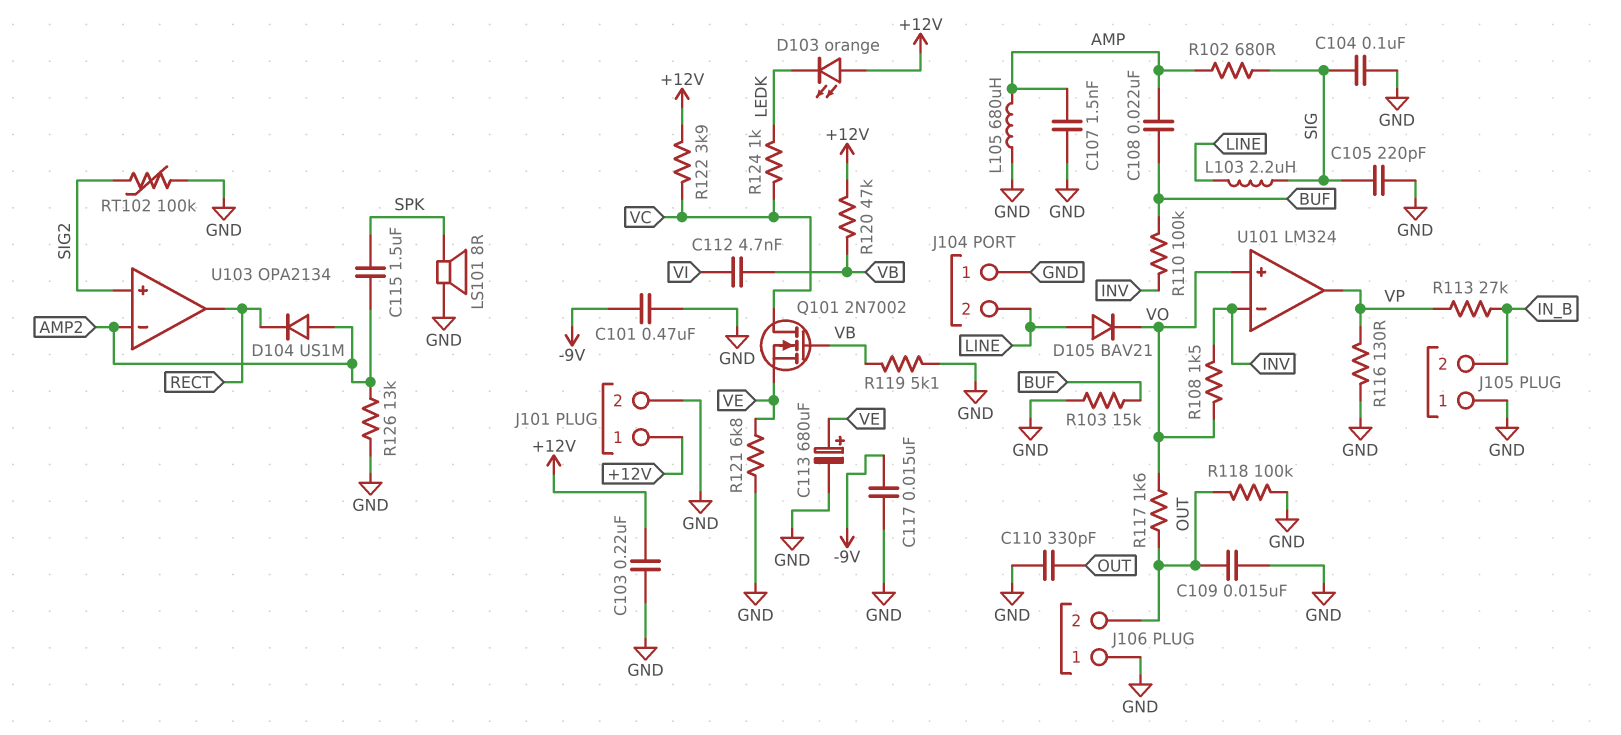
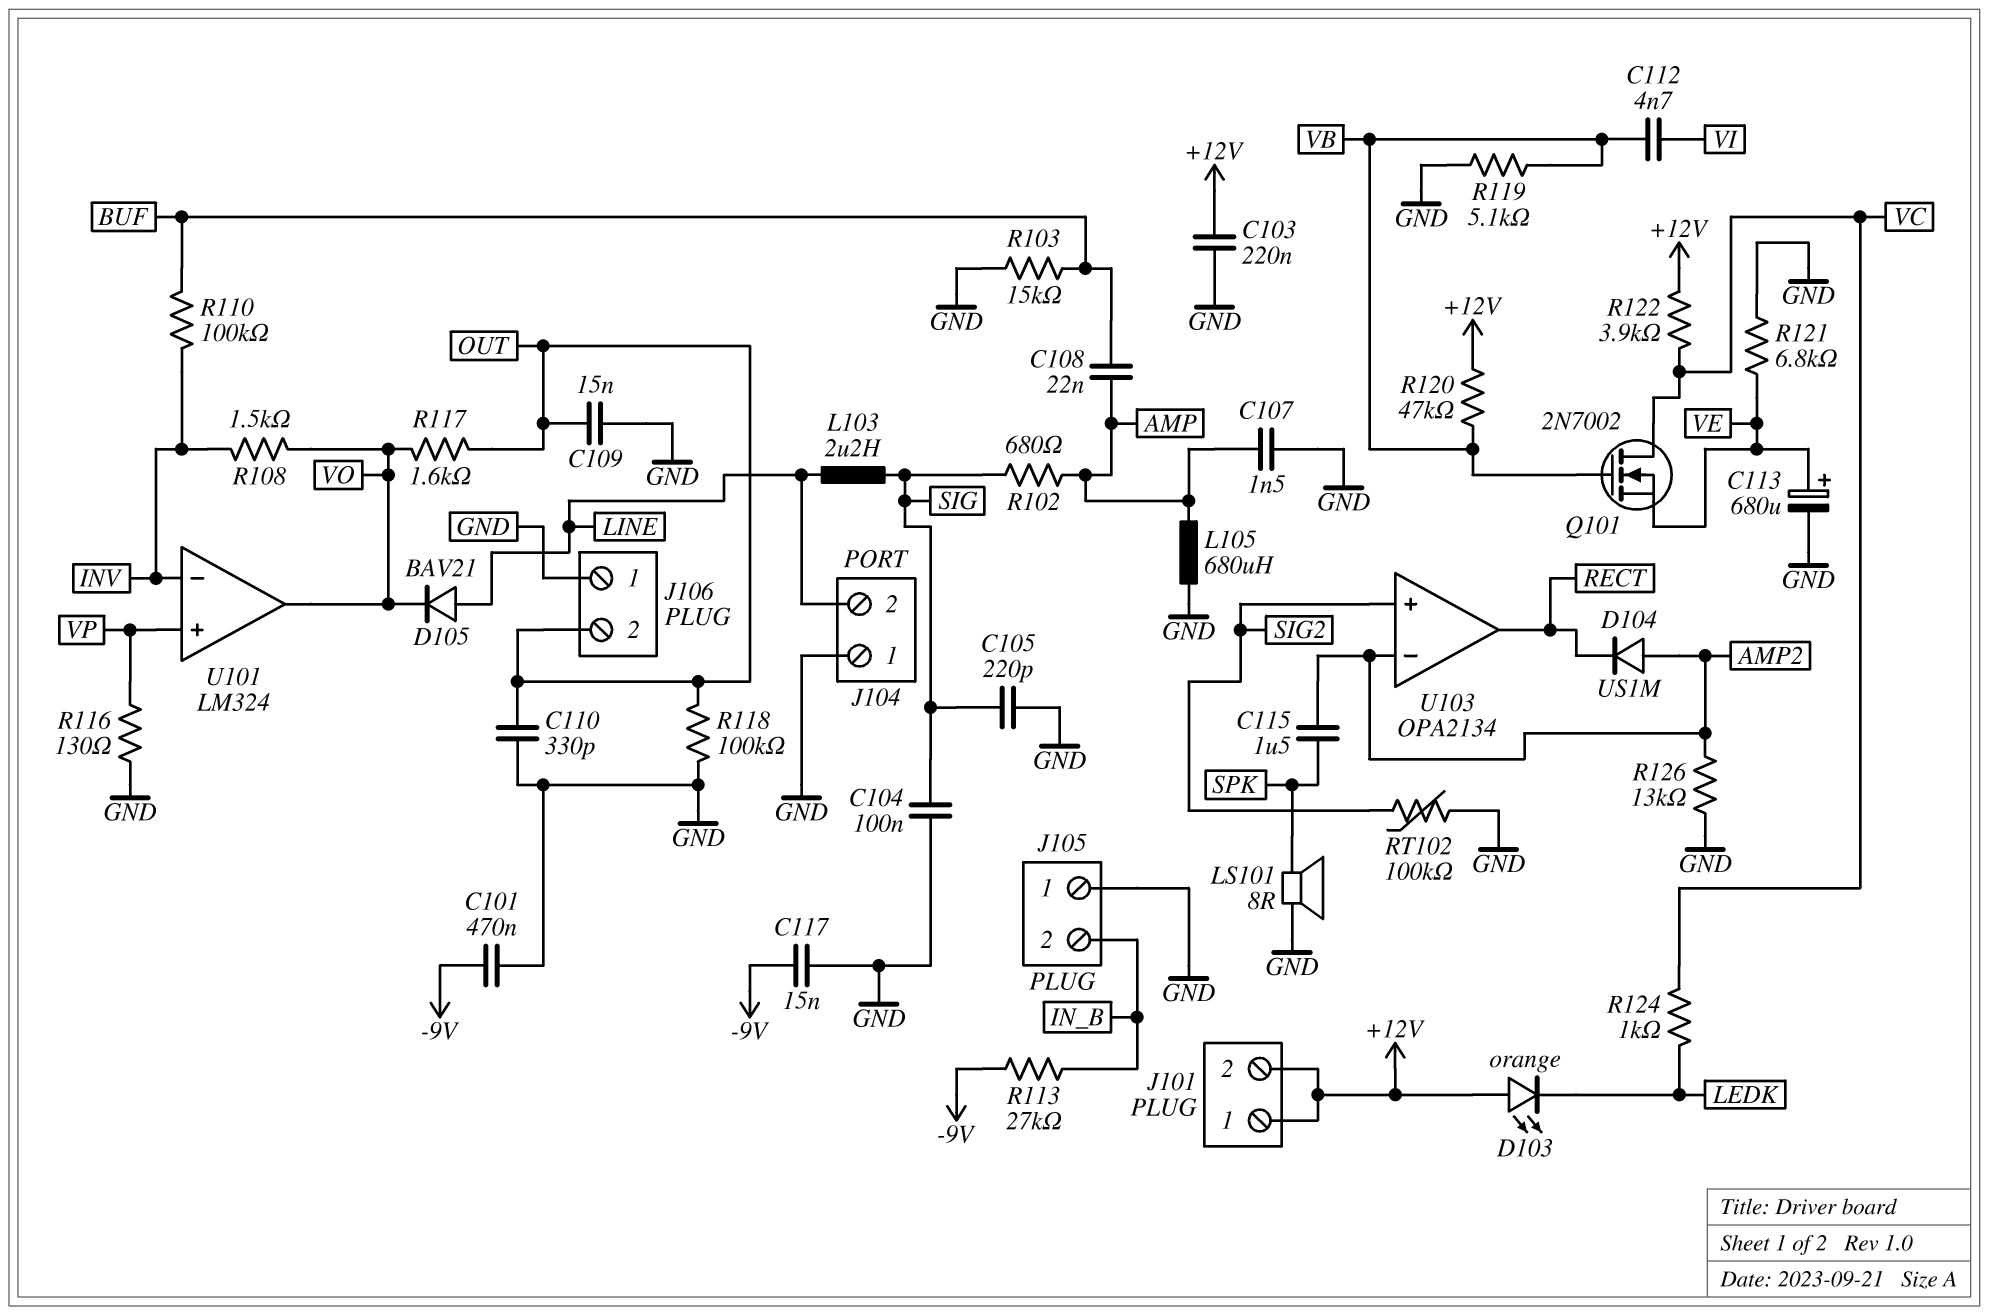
J101 pin 2: GND -> +12V
R113: 27k (IN_B, VP) -> 27k (-9V, IN_B)
U101 pin in+: VO -> VP
U101 pin out: VP -> VO

